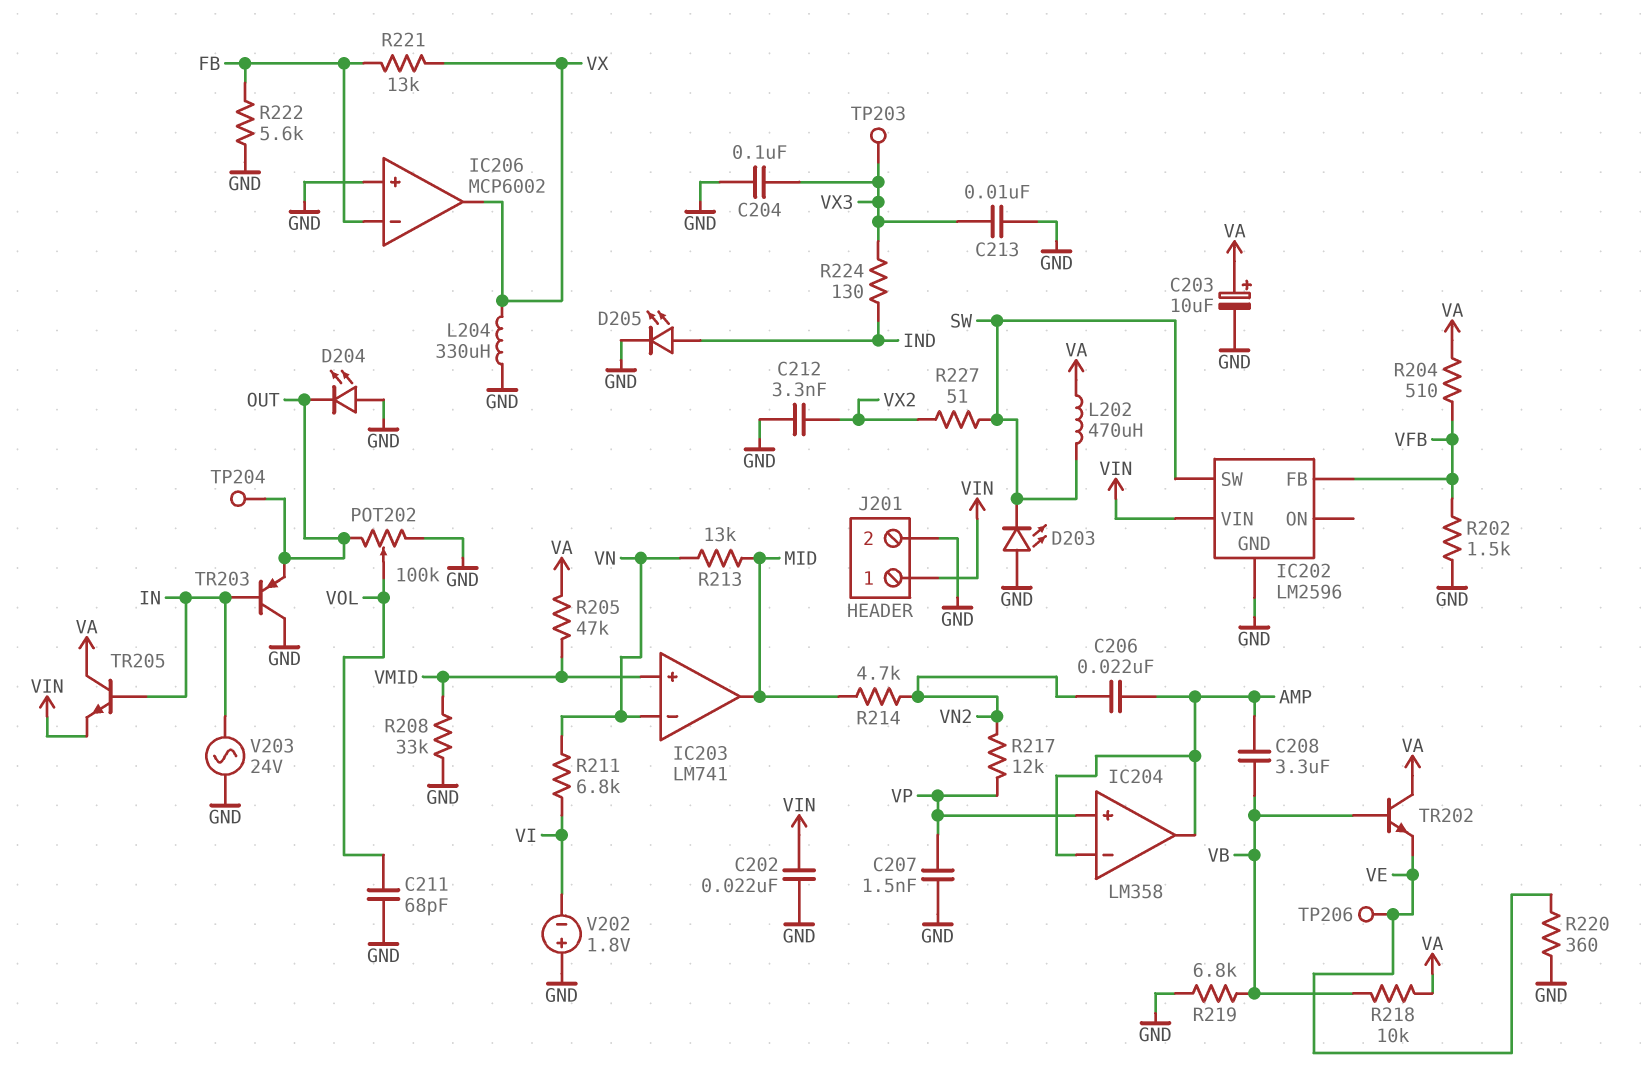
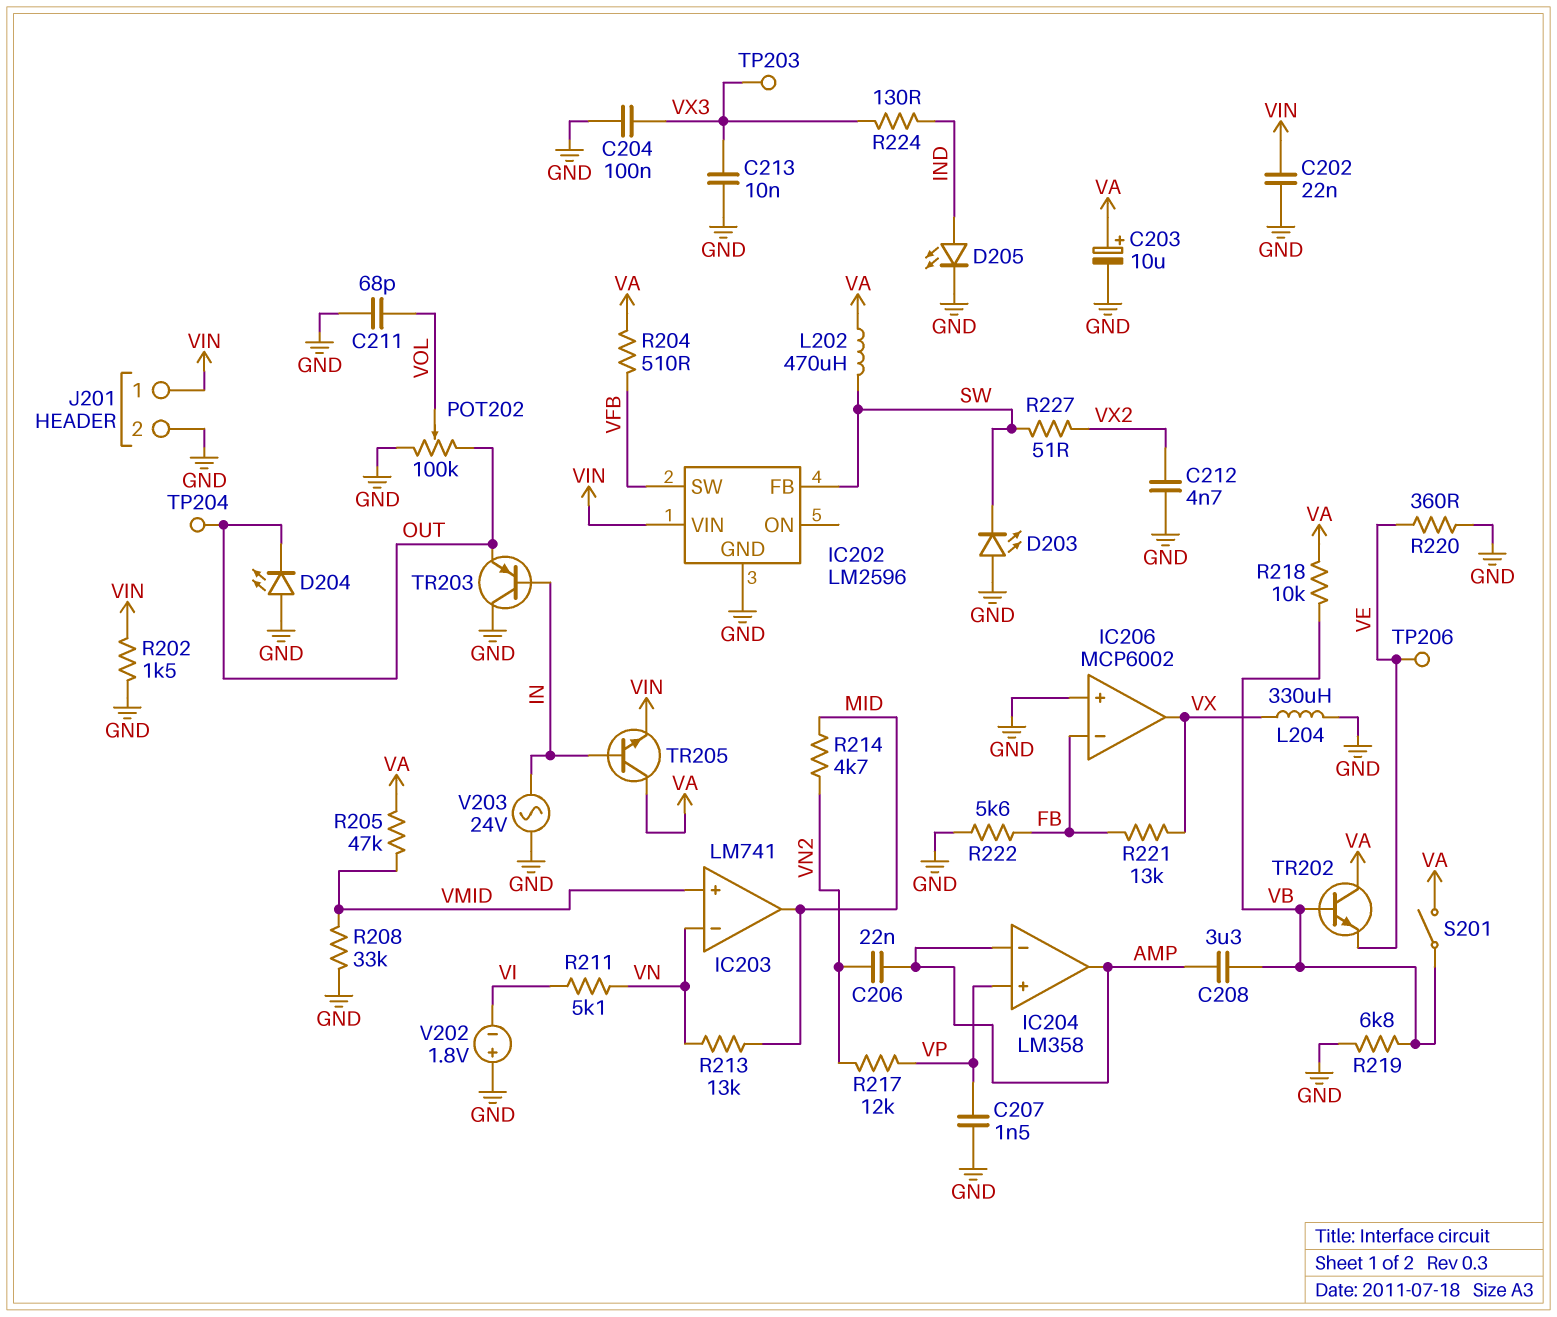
C212: 3.3nF (GND, VX2) -> 4.7nF (GND, VX2)
IC202 pin FB: VFB -> SW
IC202 pin SW: SW -> VFB
R202: 1.5k (GND, VFB) -> 1.5k (GND, VIN)
R211: 6.8k (VI, VN) -> 5.1k (VI, VN)
S201: none -> switch (VA, VB)

